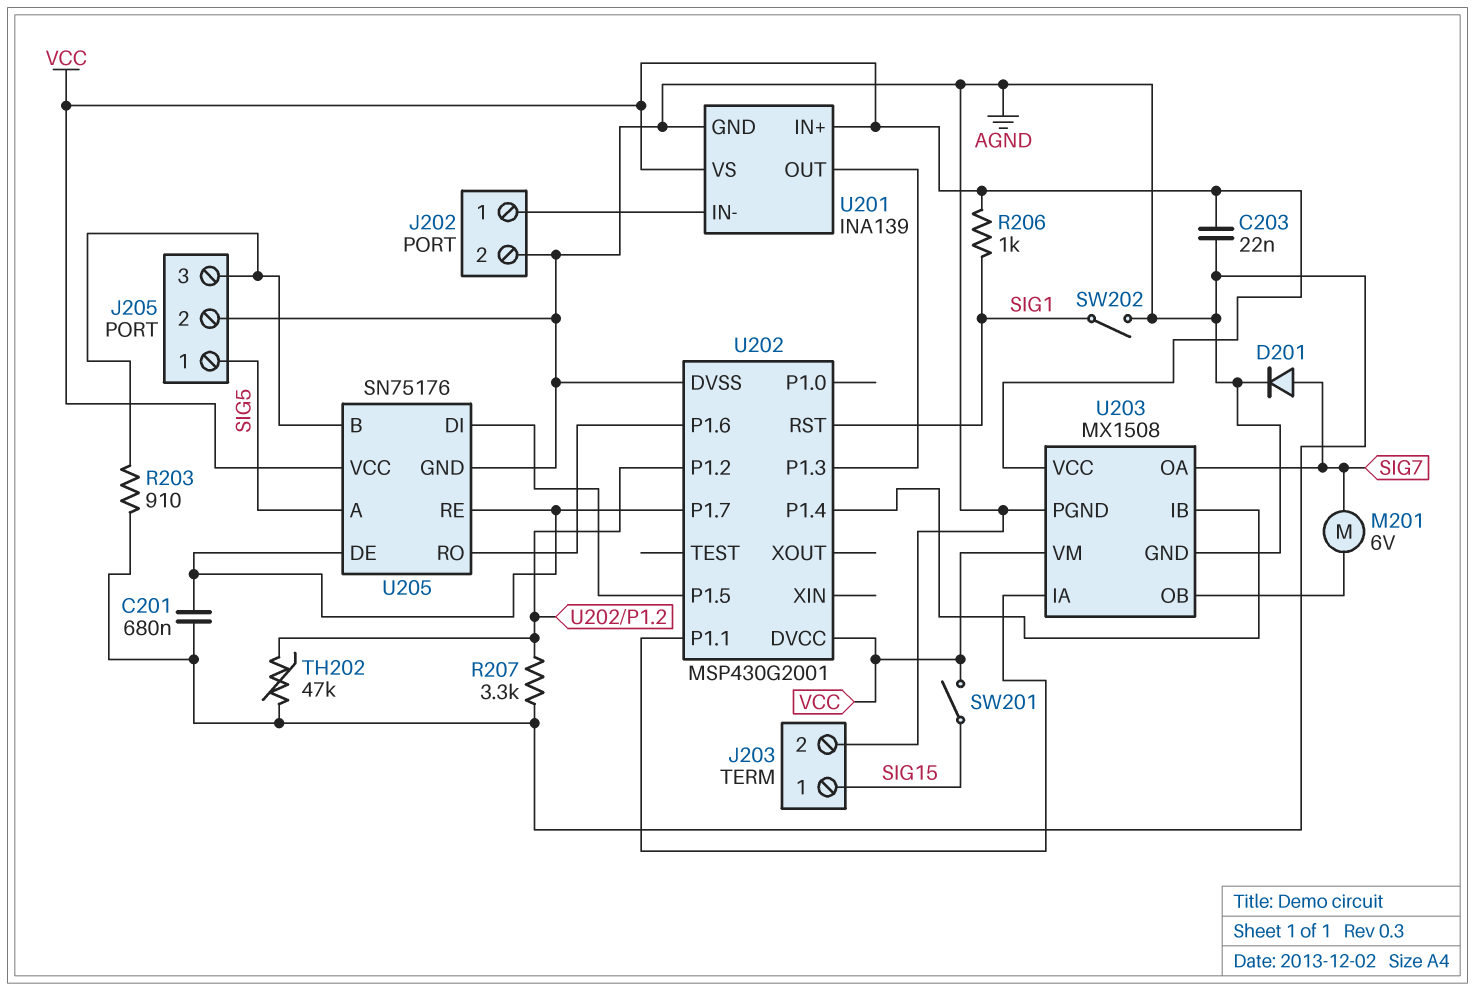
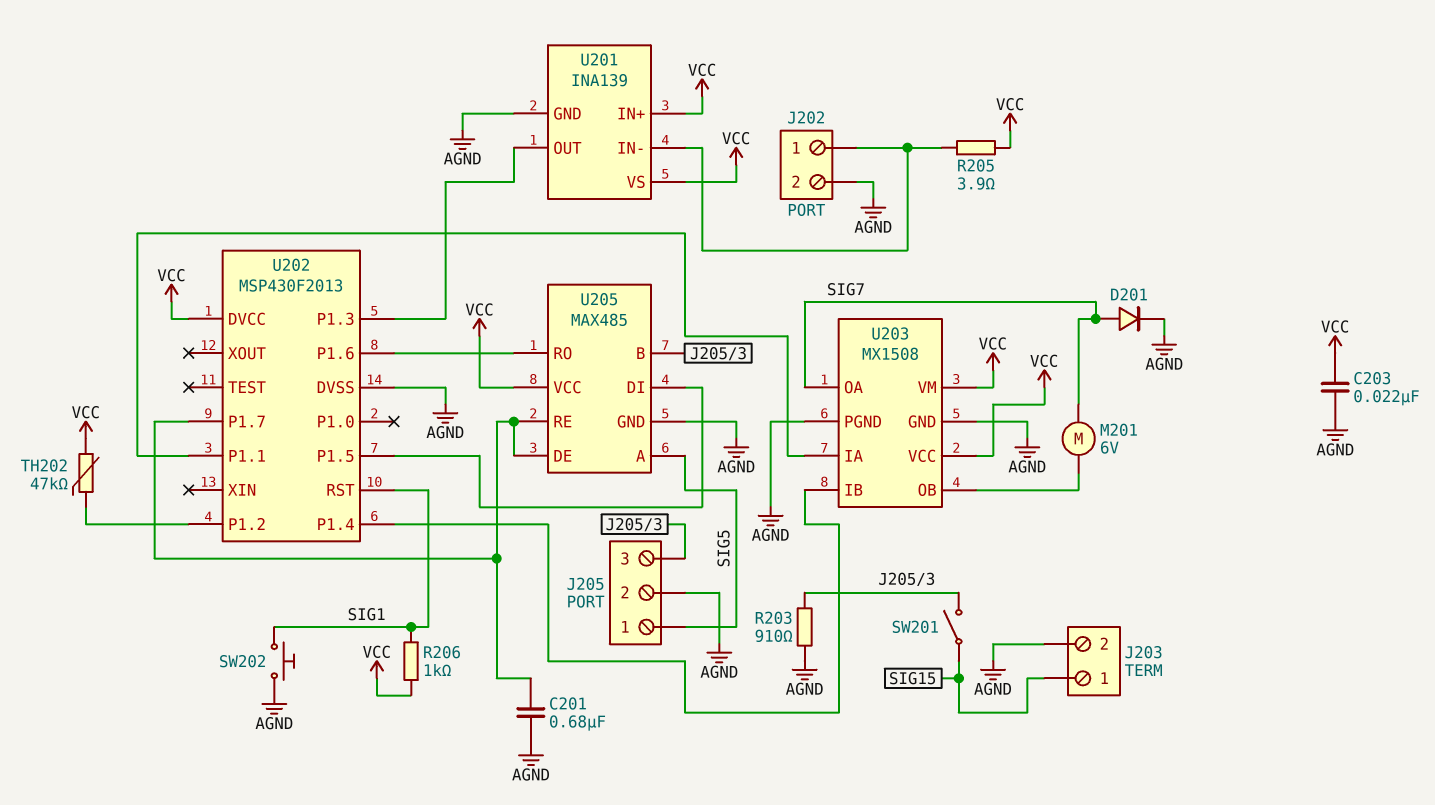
R205: none -> 3.9 (J202/1, VCC)
R207: 3.3k (AGND, U202/P1.2) -> none
SW201: switch (SIG15, VCC) -> switch (J205/3, SIG15)
SW202: switch (AGND, SIG1) -> button (AGND, SIG1)
TH202: 47k (AGND, U202/P1.2) -> 47k (U202/P1.2, VCC)
U202: MSP430G2001 -> MSP430F2013
U205: SN75176 -> MAX485

